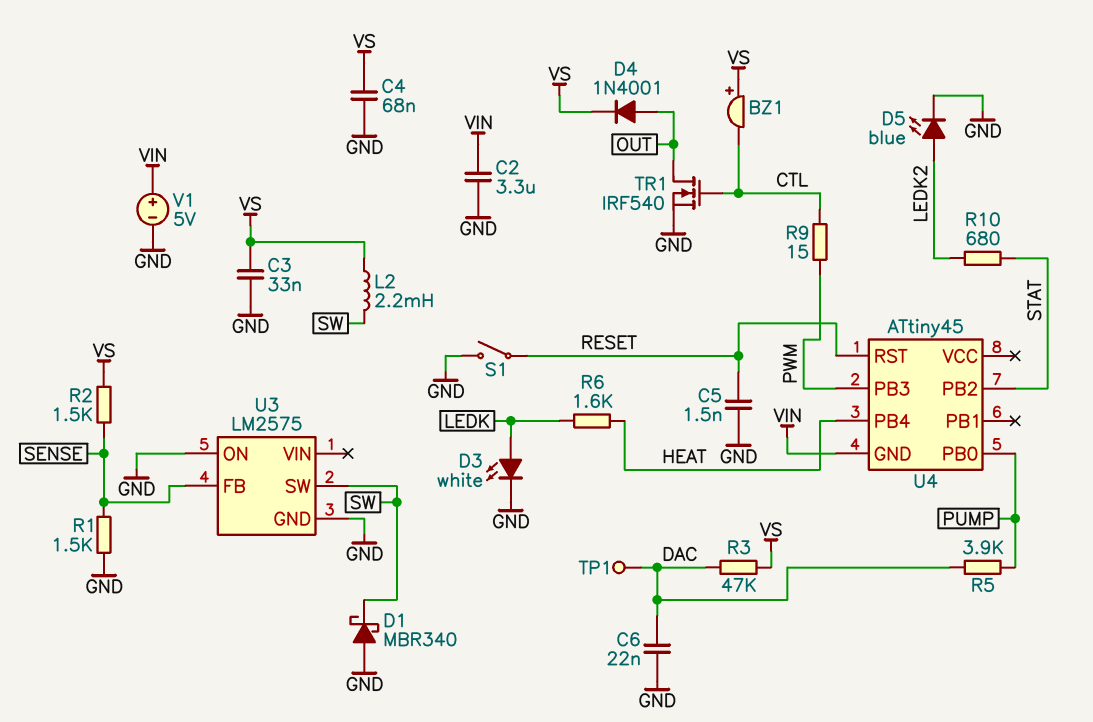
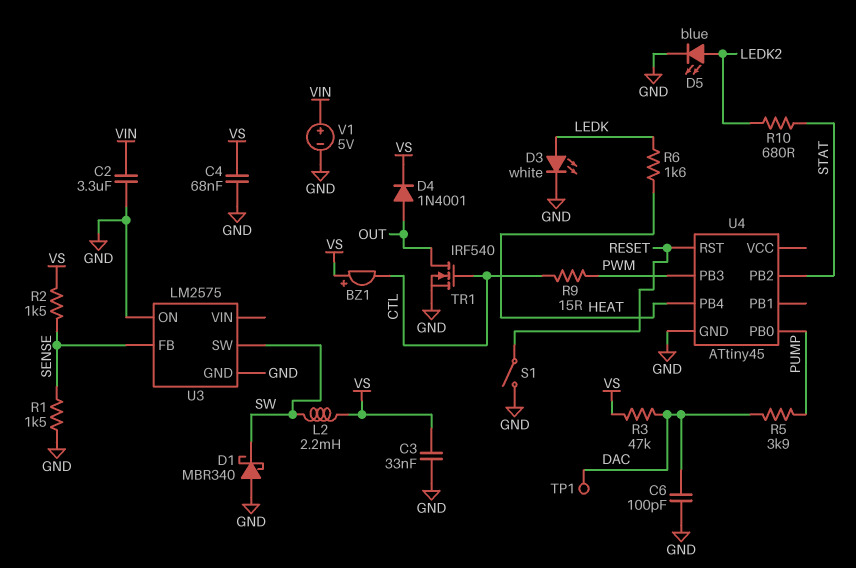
C5: 1.5nF (GND, RESET) -> none
C6: 22nF (DAC, GND) -> 100pF (DAC, GND)
U4 pin GND: VIN -> GND

